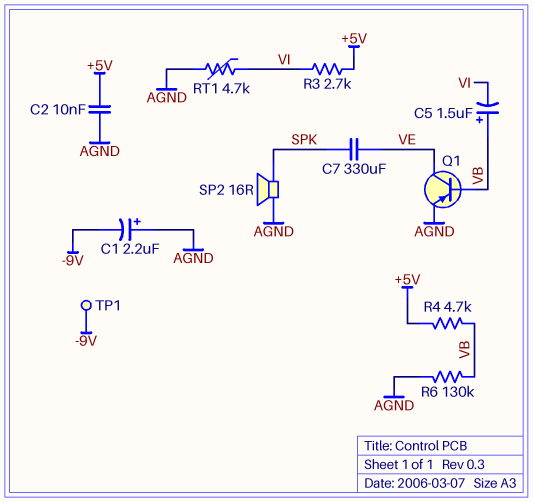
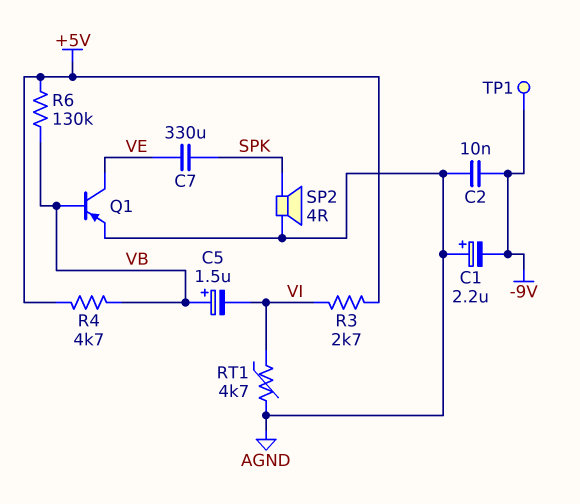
C2: 10nF (+5V, AGND) -> 10nF (-9V, AGND)
R6: 130k (AGND, VB) -> 130k (+5V, VB)
SP2: speaker 16R (AGND, SPK) -> speaker 4R (AGND, SPK)

